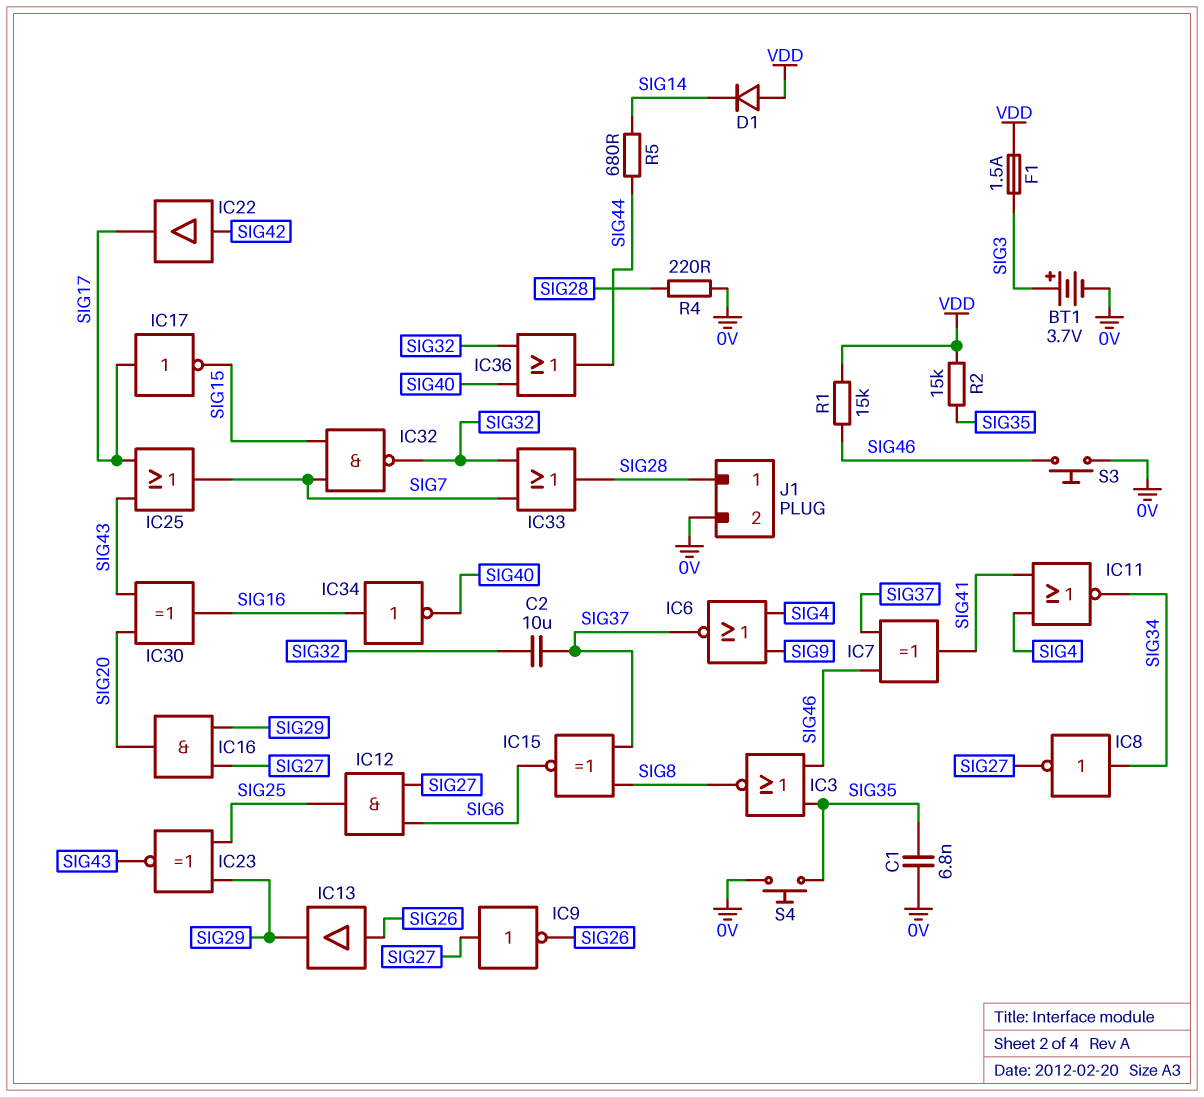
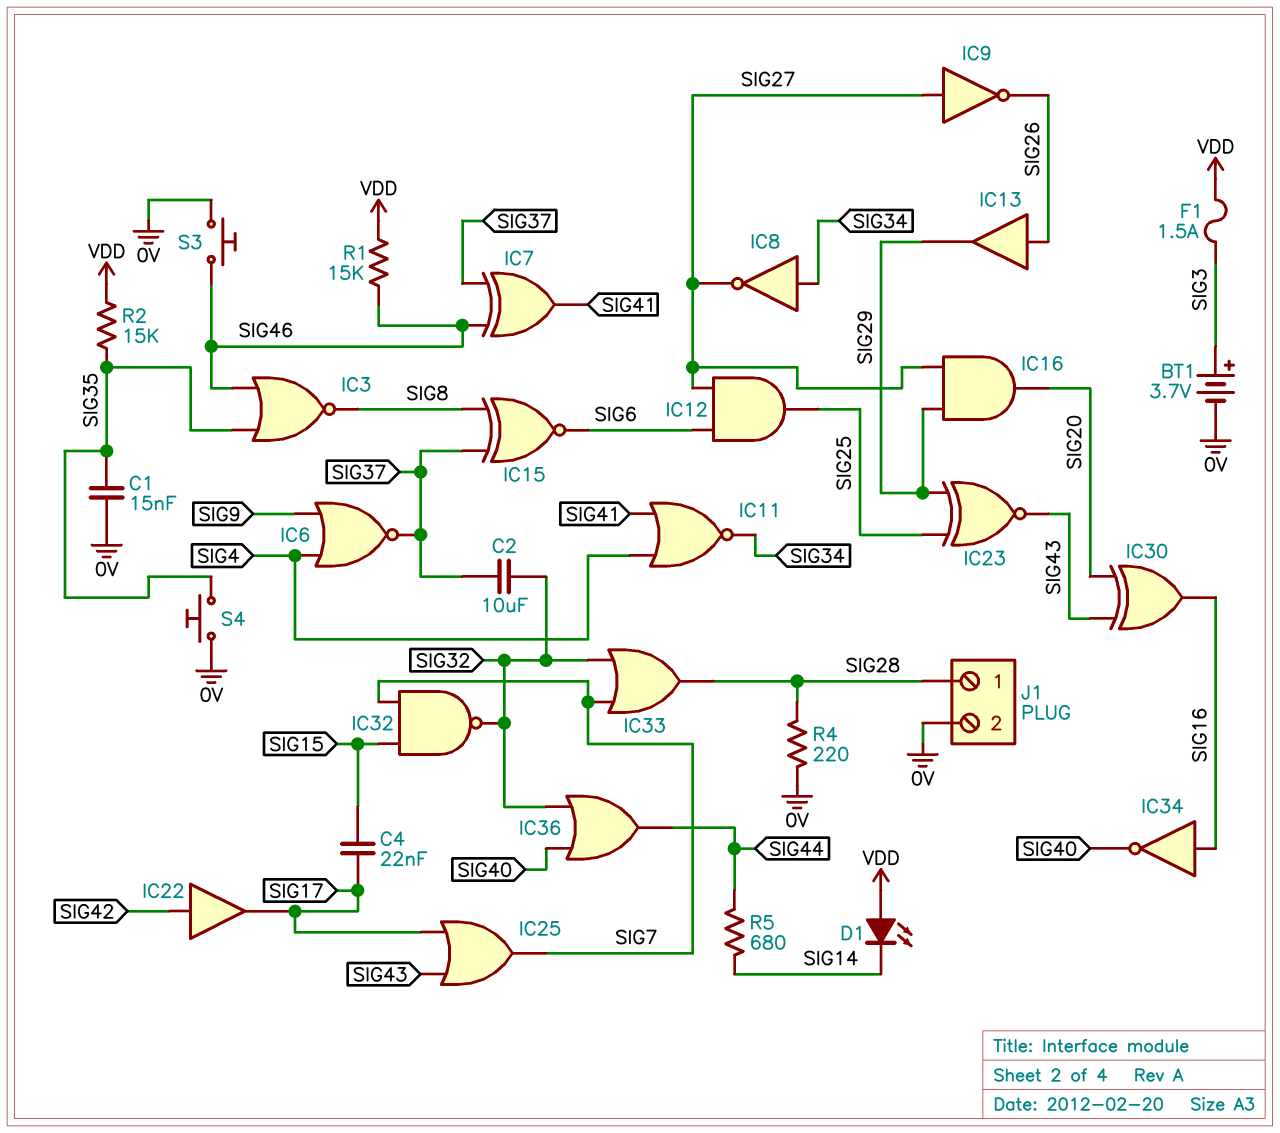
C1: 6.8nF (0V, SIG35) -> 15nF (0V, SIG35)
C4: none -> 22nF (SIG15, SIG17)
D1: diode (A VDD, K SIG14) -> LED (A VDD, K SIG14)
IC17: NOT (in SIG17, out SIG15) -> none

